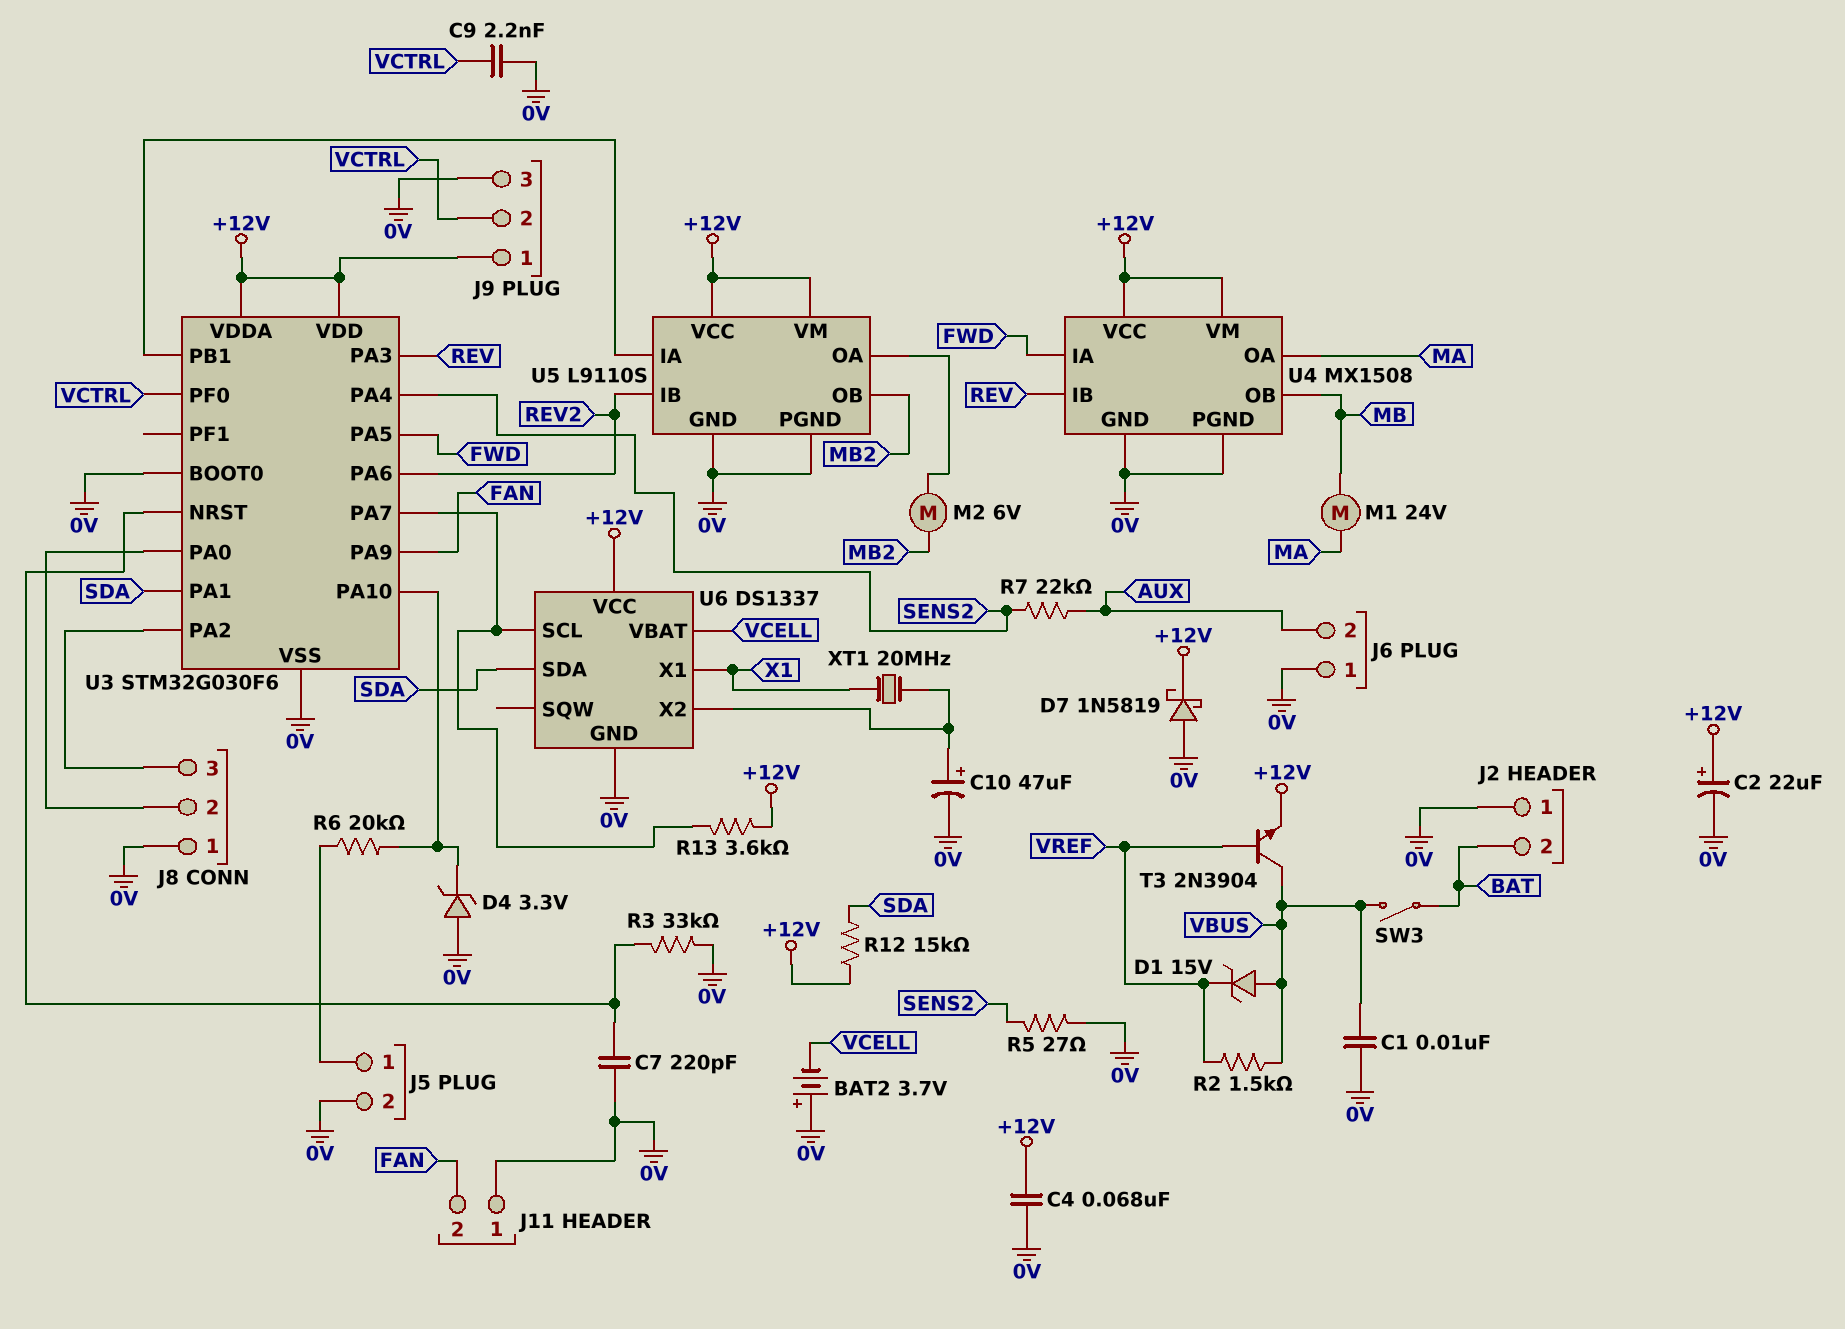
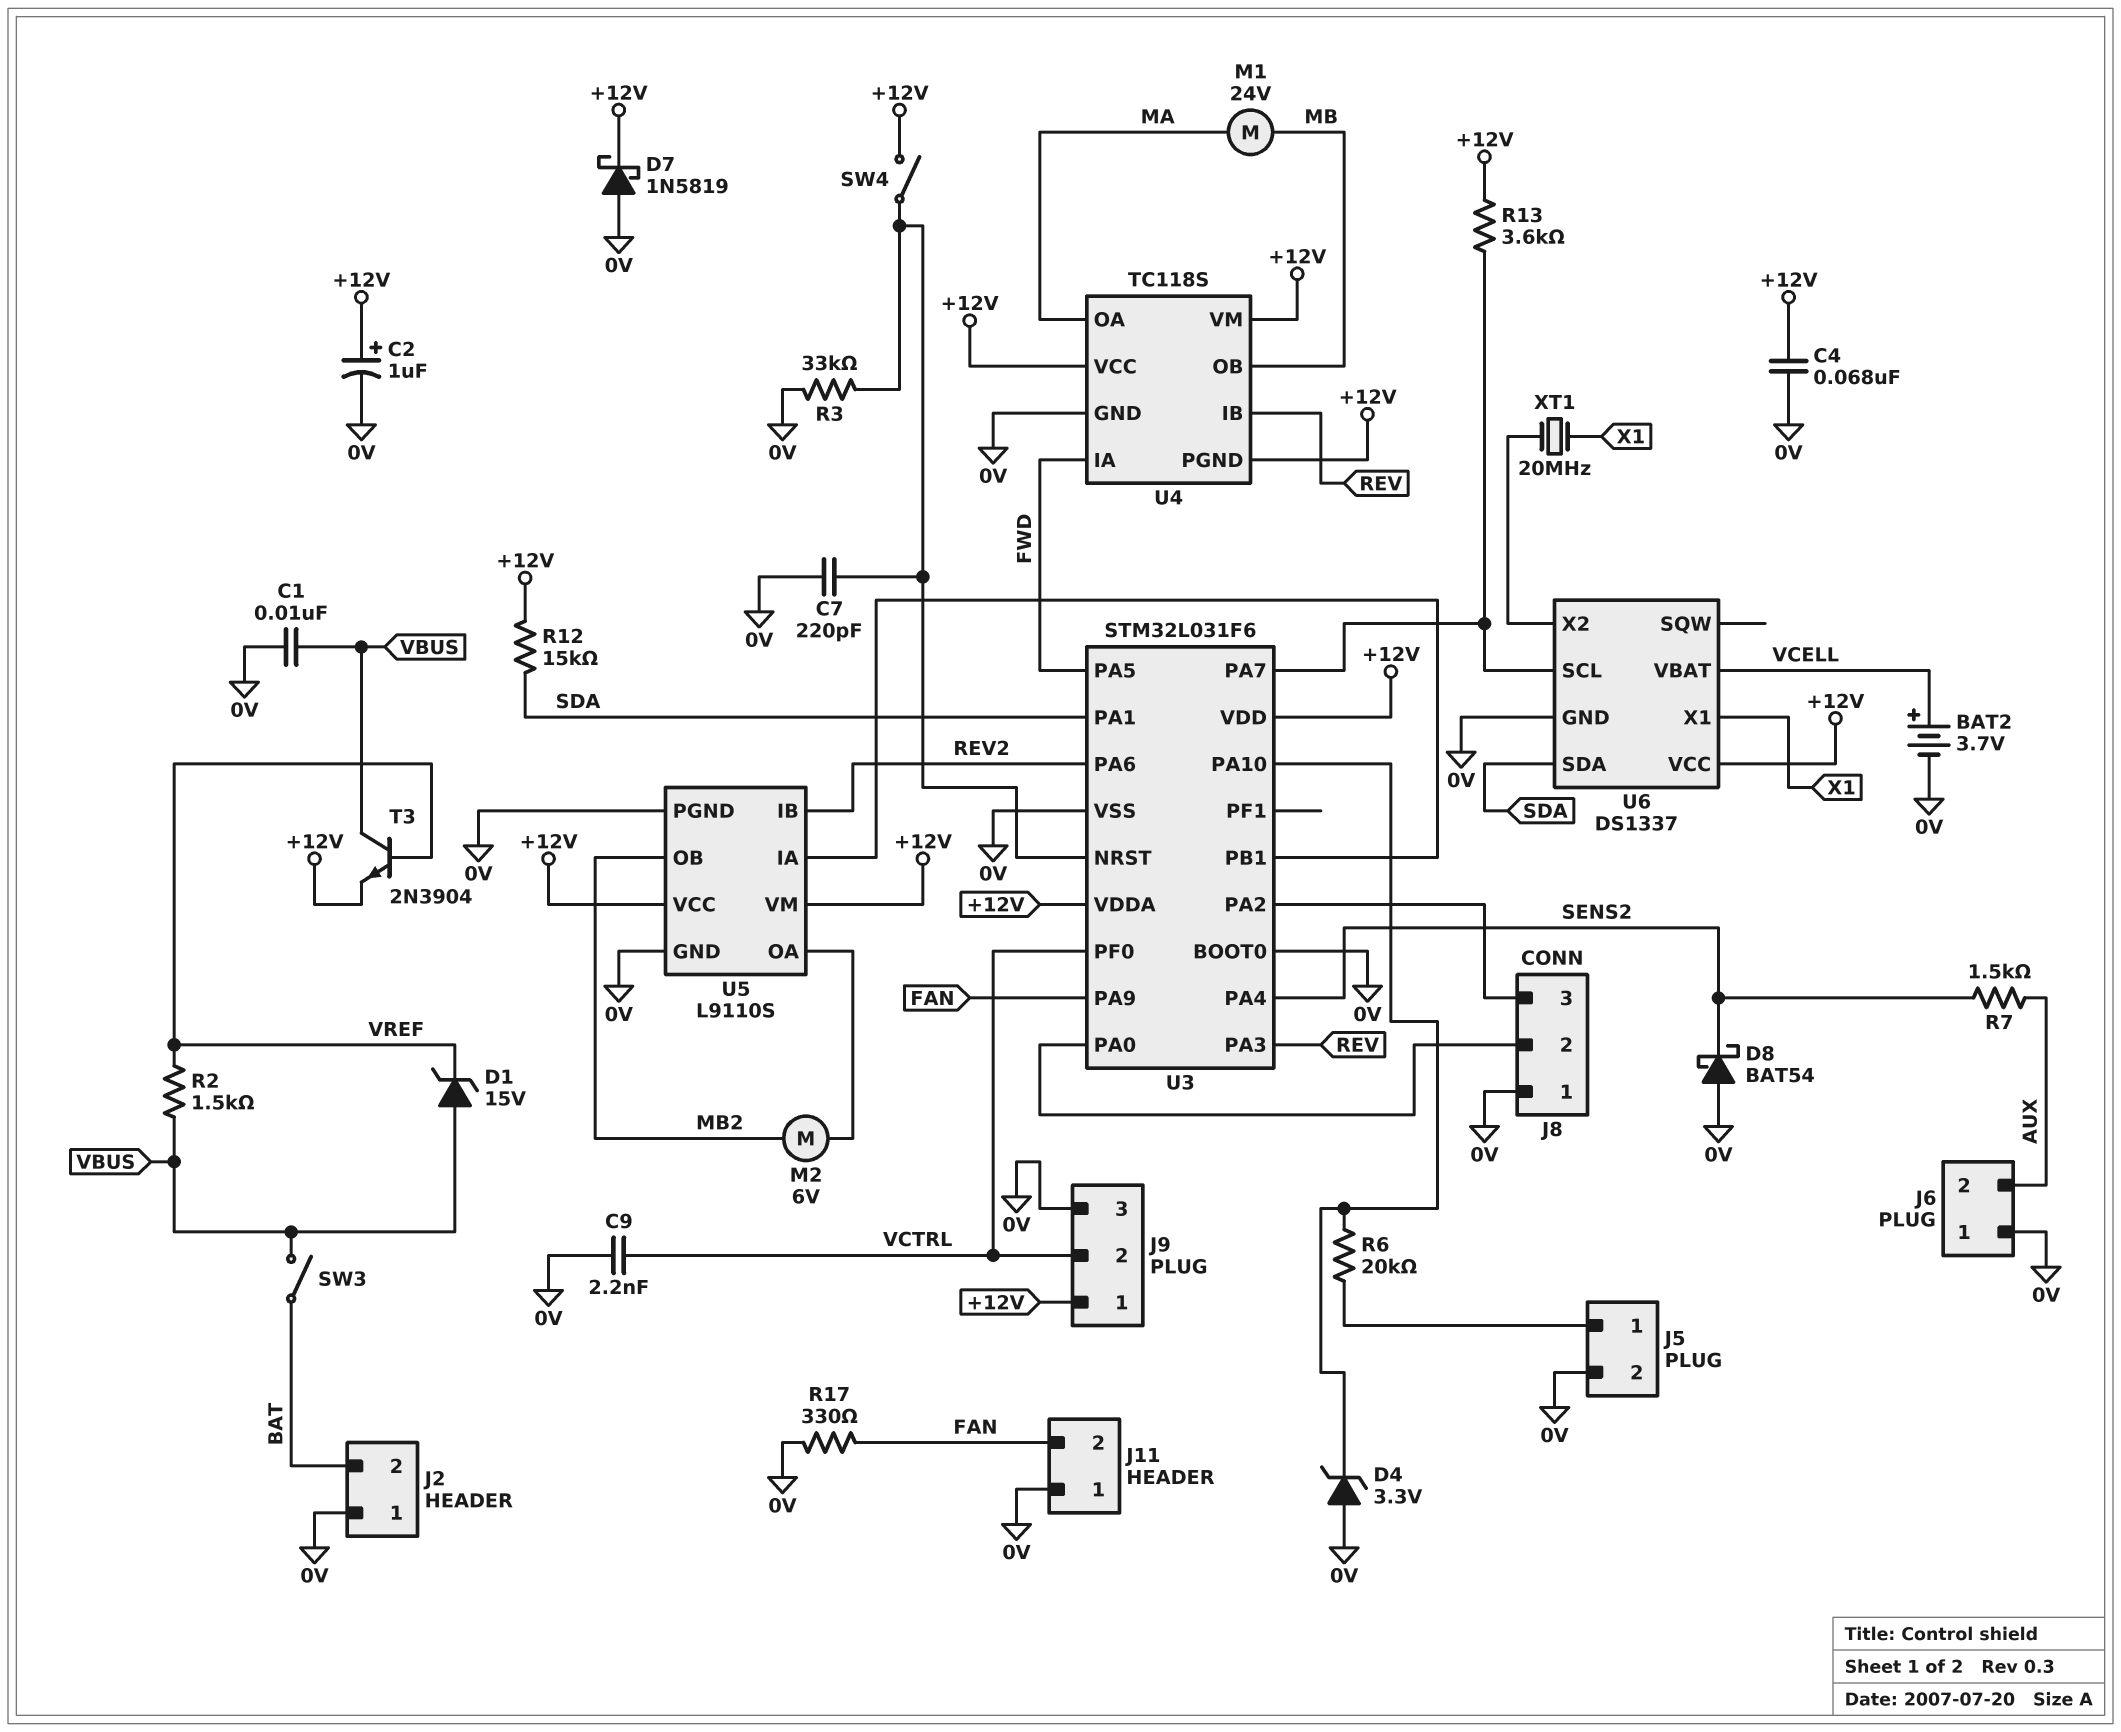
BAT2: 3.7V (plus 0V, minus VCELL) -> 3.7V (plus VCELL, minus 0V)
C2: 22uF (plus +12V, minus 0V) -> 1uF (plus +12V, minus 0V)
C10: 47uF (plus U6/X2, minus 0V) -> none
D8: none -> schottky BAT54 (A 0V, K SENS2)
R5: 27 (0V, SENS2) -> none
R7: 22k (AUX, SENS2) -> 1.5k (AUX, SENS2)
R17: none -> 330 (0V, FAN)
SW4: none -> switch (+12V, U3/NRST)
U3: STM32G030F6 -> STM32L031F6
U4: MX1508 -> TC118S
U4 pin PGND: 0V -> +12V

